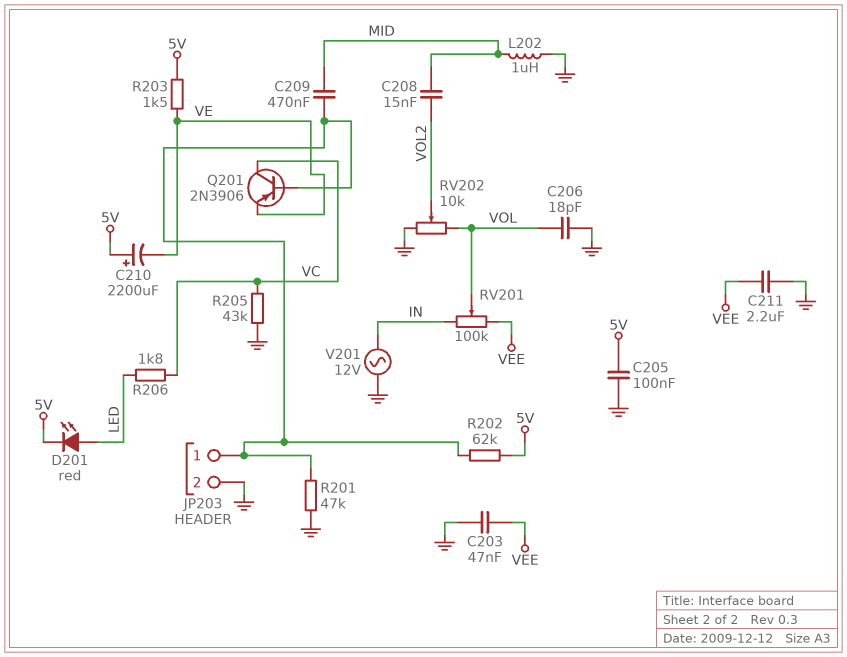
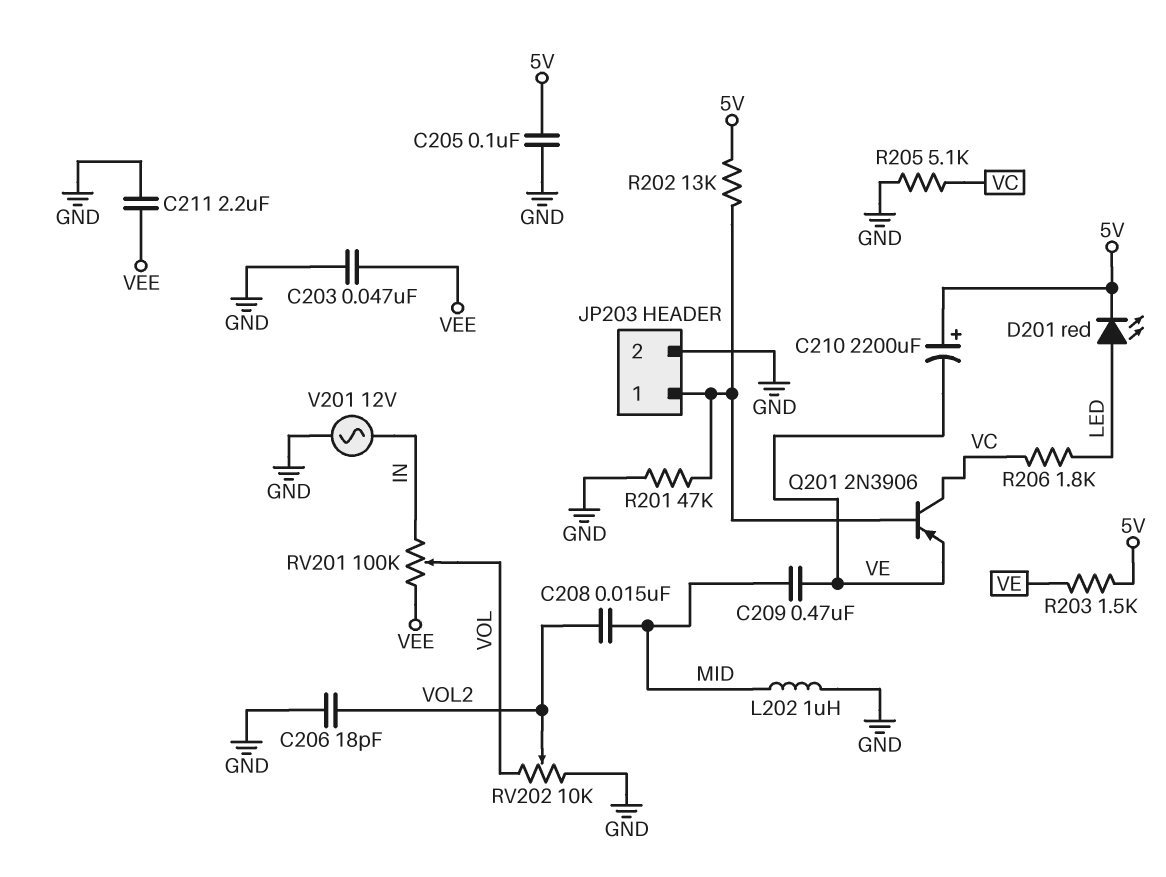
C206: 18pF (GND, VOL) -> 18pF (GND, VOL2)
C209: 470nF (JP203/1, MID) -> 470nF (MID, VE)
R202: 62k (5V, JP203/1) -> 13k (5V, JP203/1)
R205: 43k (GND, VC) -> 5.1k (GND, VC)

